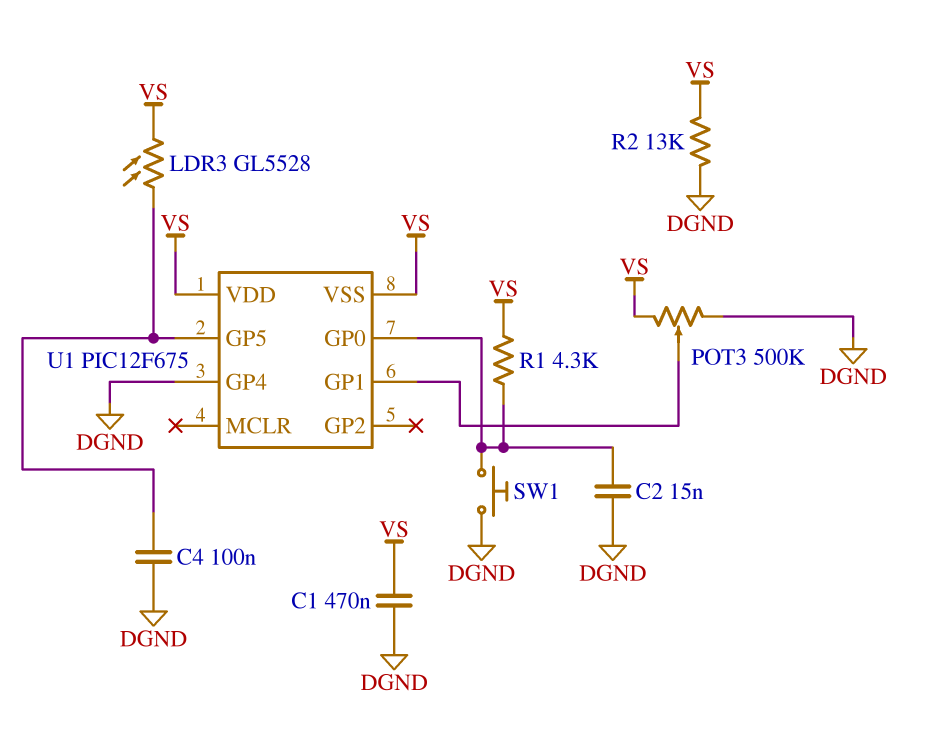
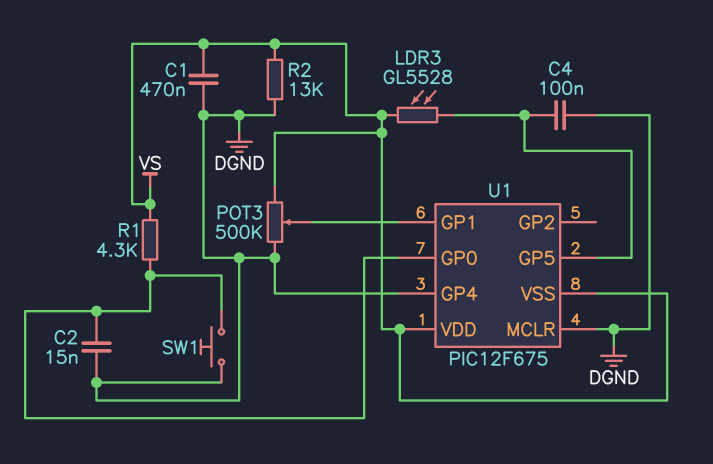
U1 pin MCLR: none -> DGND

